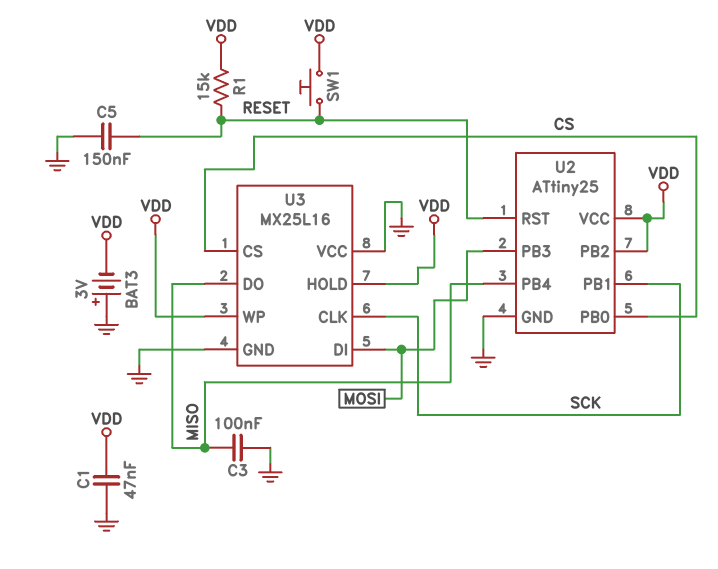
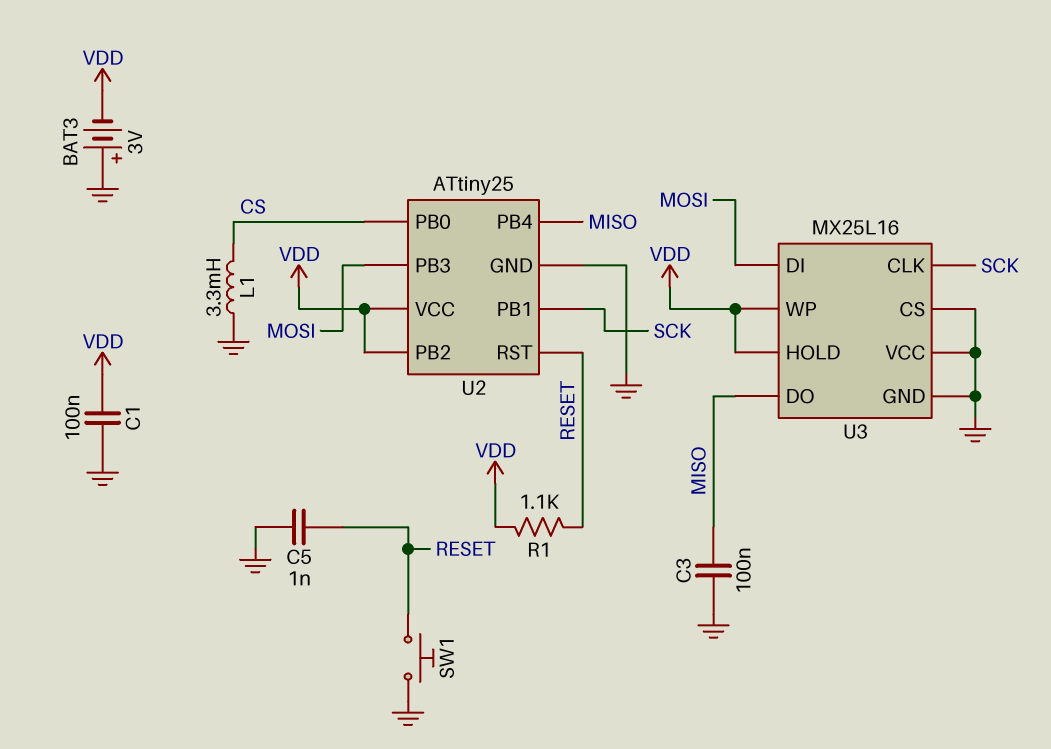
C1: 47nF (GND, VDD) -> 100nF (GND, VDD)
C5: 150nF (GND, RESET) -> 1nF (GND, RESET)
L1: none -> 3.3mH (CS, GND)
R1: 15k (RESET, VDD) -> 1.1k (RESET, VDD)
SW1: button (RESET, VDD) -> button (GND, RESET)
U3 pin CS: CS -> GND

